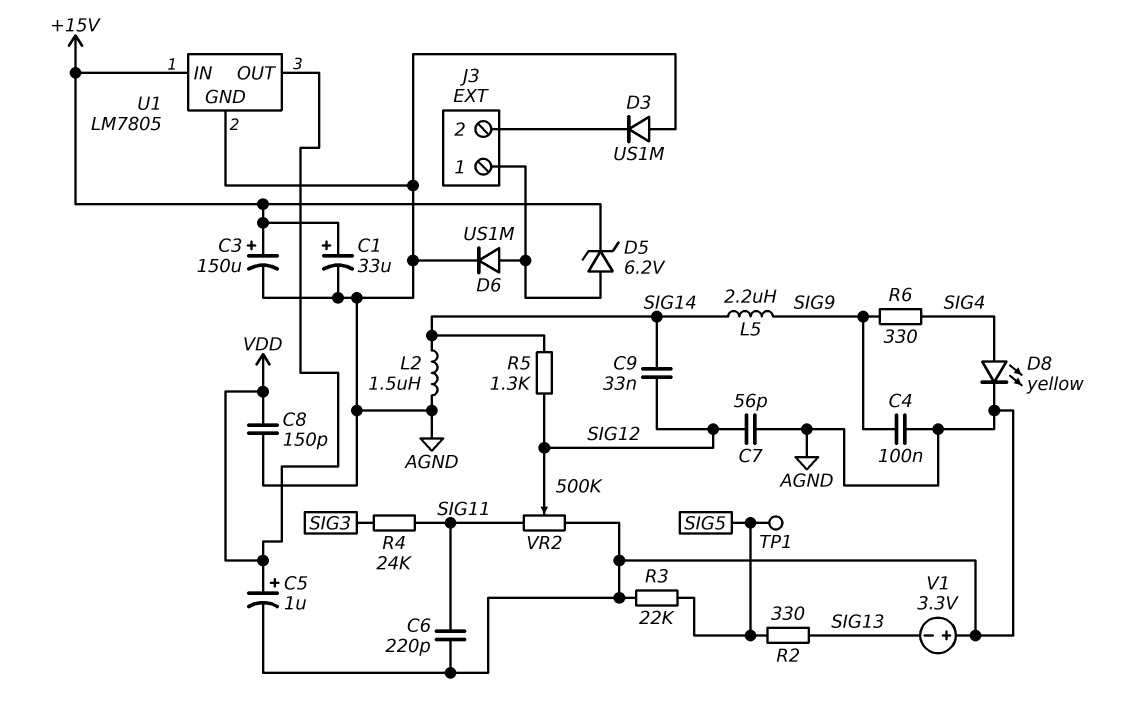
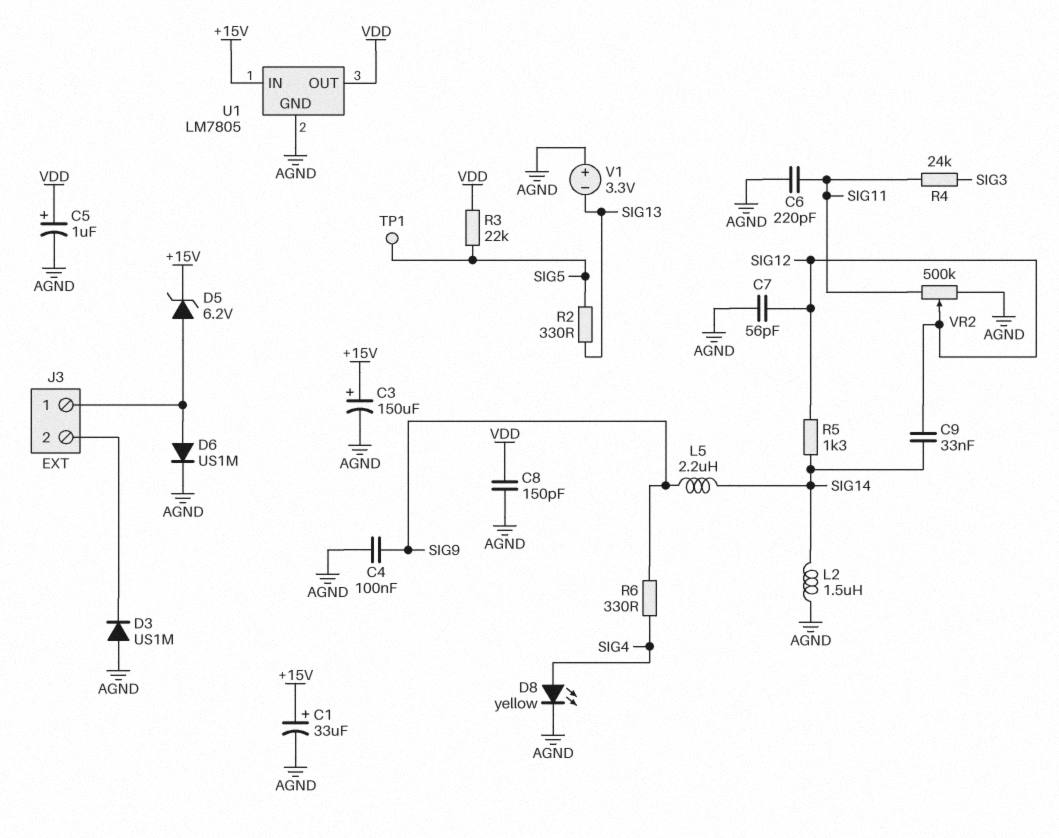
R3: 22k (AGND, SIG5) -> 22k (SIG5, VDD)

